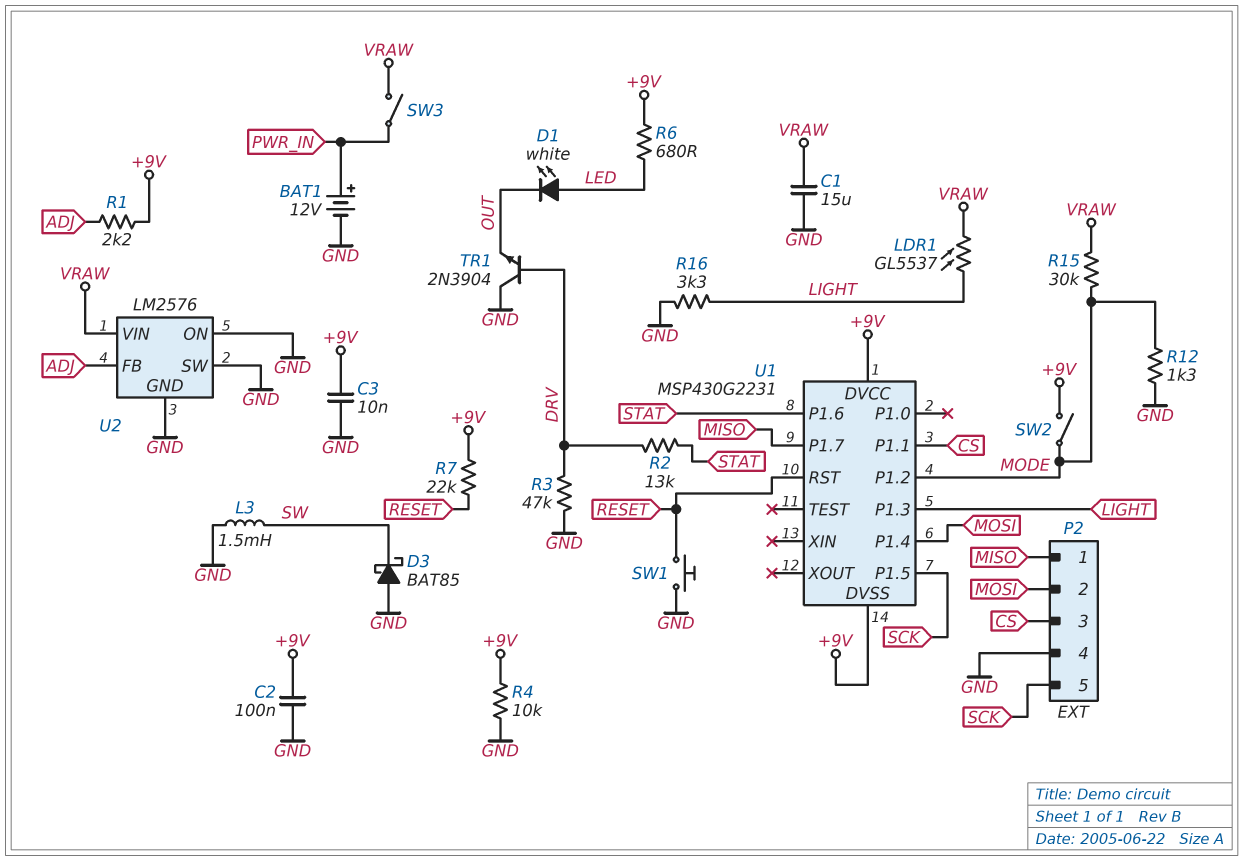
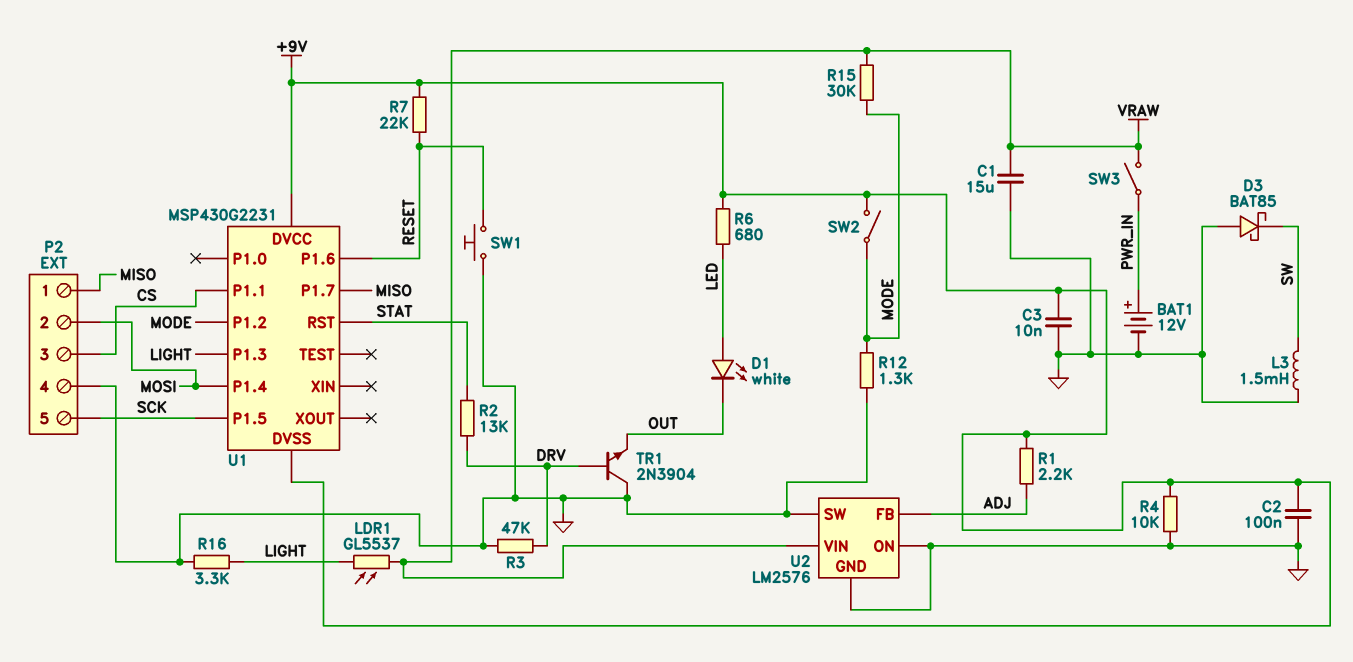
U1 pin P1.6: STAT -> RESET
U1 pin RST: RESET -> STAT

